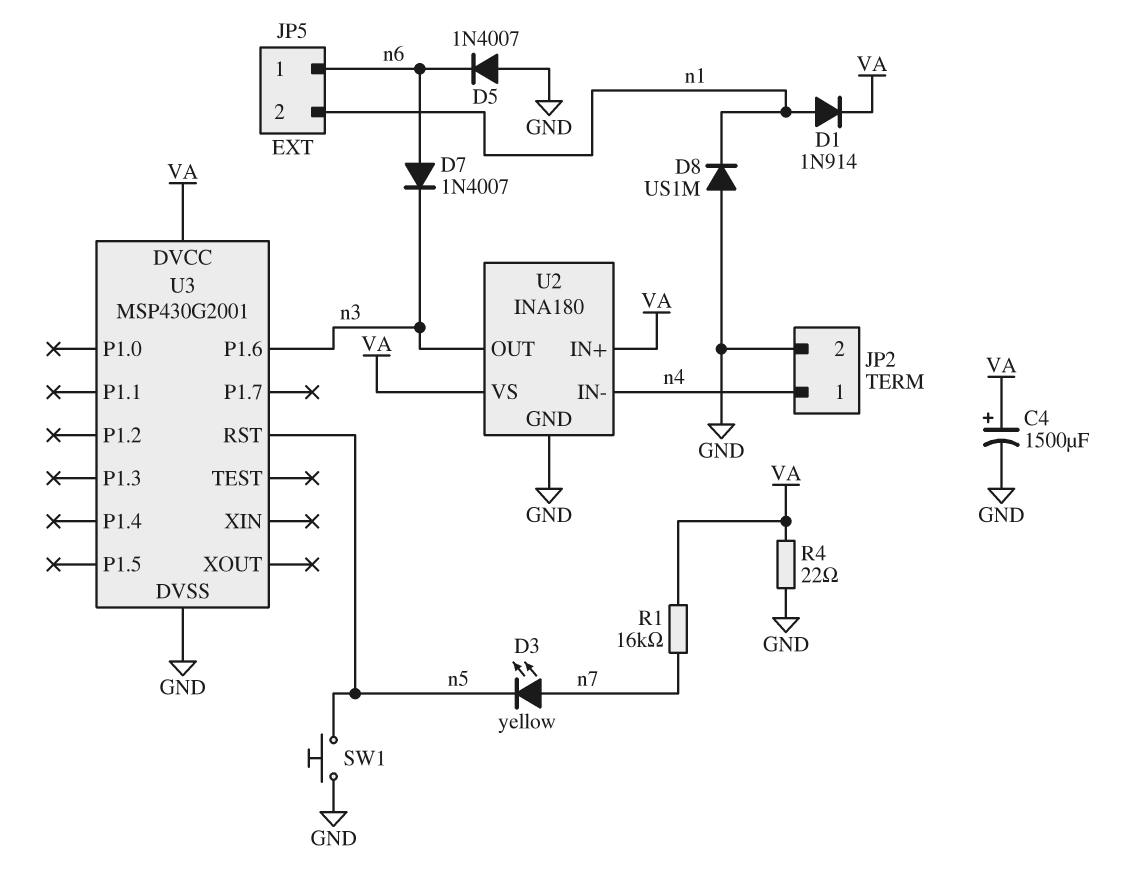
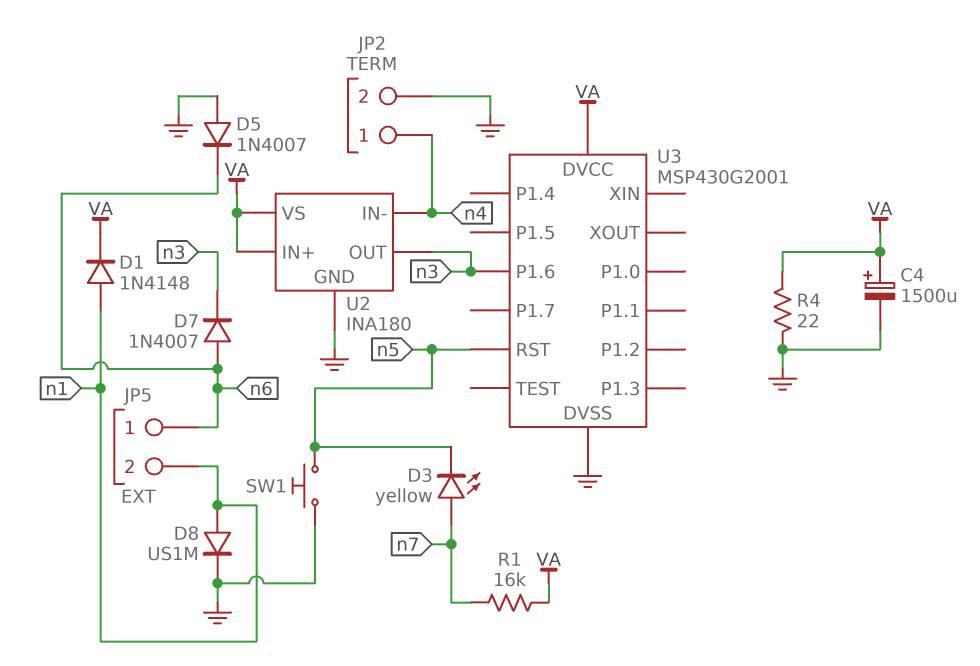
D1: diode 1N914 (A n1, K VA) -> diode 1N4148 (A n1, K VA)
D8: diode US1M (A GND, K n1) -> diode US1M (A n1, K GND)

